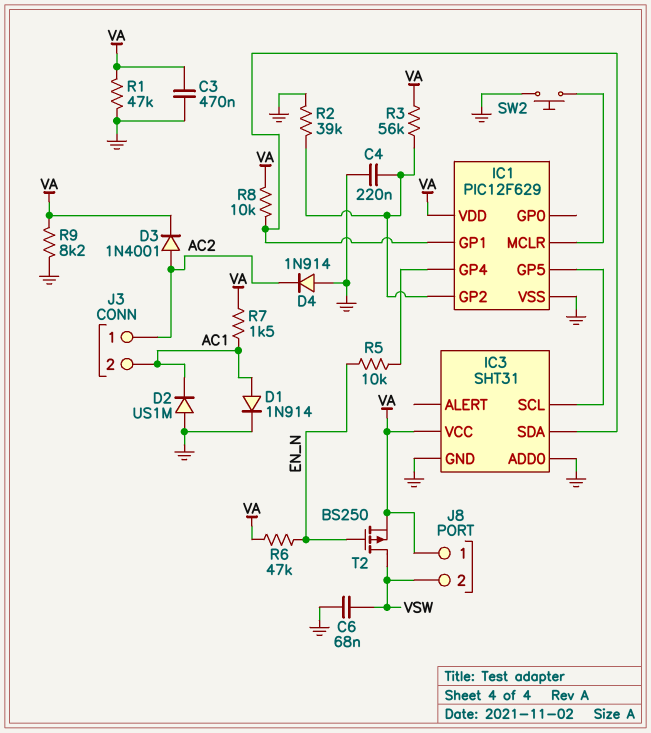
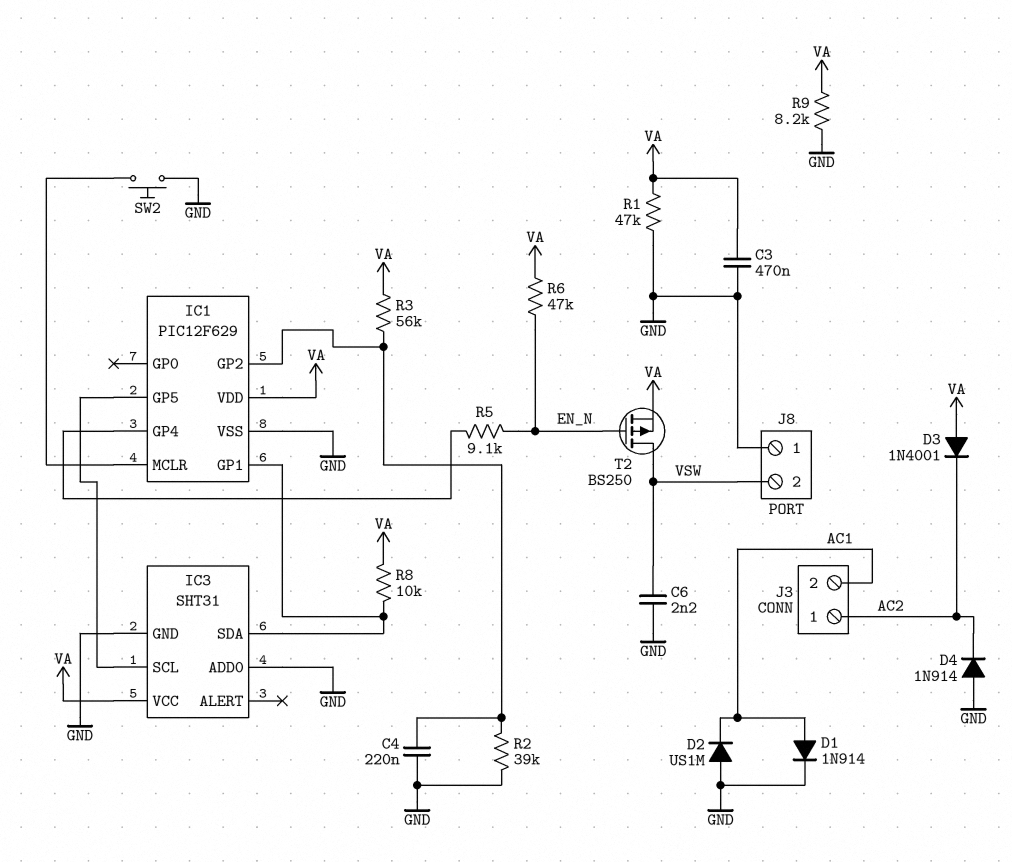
C6: 68nF (GND, VSW) -> 2.2nF (GND, VSW)
D3: diode 1N4001 (A AC2, K VA) -> diode 1N4001 (A VA, K AC2)
J8 pin 1: VA -> GND
R5: 10k (EN_N, IC1/GP4) -> 9.1k (EN_N, IC1/GP4)
R7: 1.5k (AC1, VA) -> none

